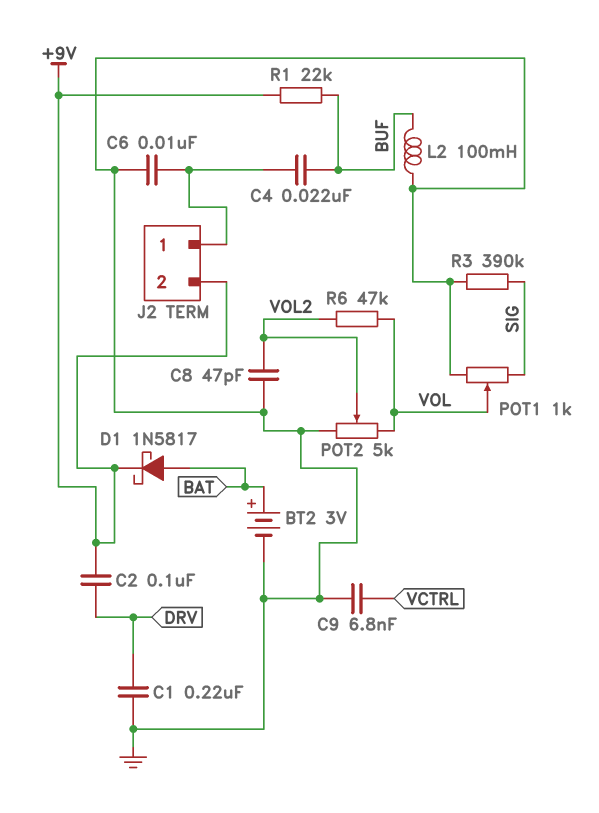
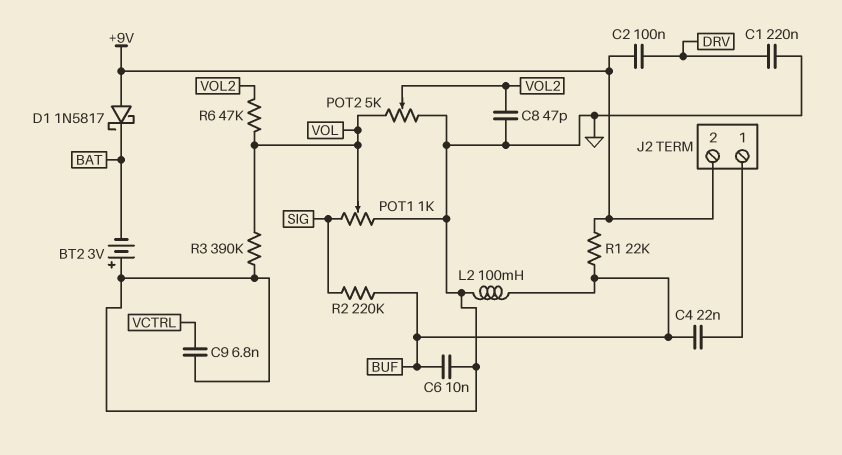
BT2: 3V (plus BAT, minus GND) -> 3V (plus GND, minus BAT)
C6: 10nF (GND, J2/1) -> 10nF (BUF, GND)
D1: schottky 1N5817 (A BAT, K +9V) -> schottky 1N5817 (A +9V, K BAT)
R2: none -> 220k (BUF, SIG)
R3: 390k (GND, SIG) -> 390k (GND, VOL)

